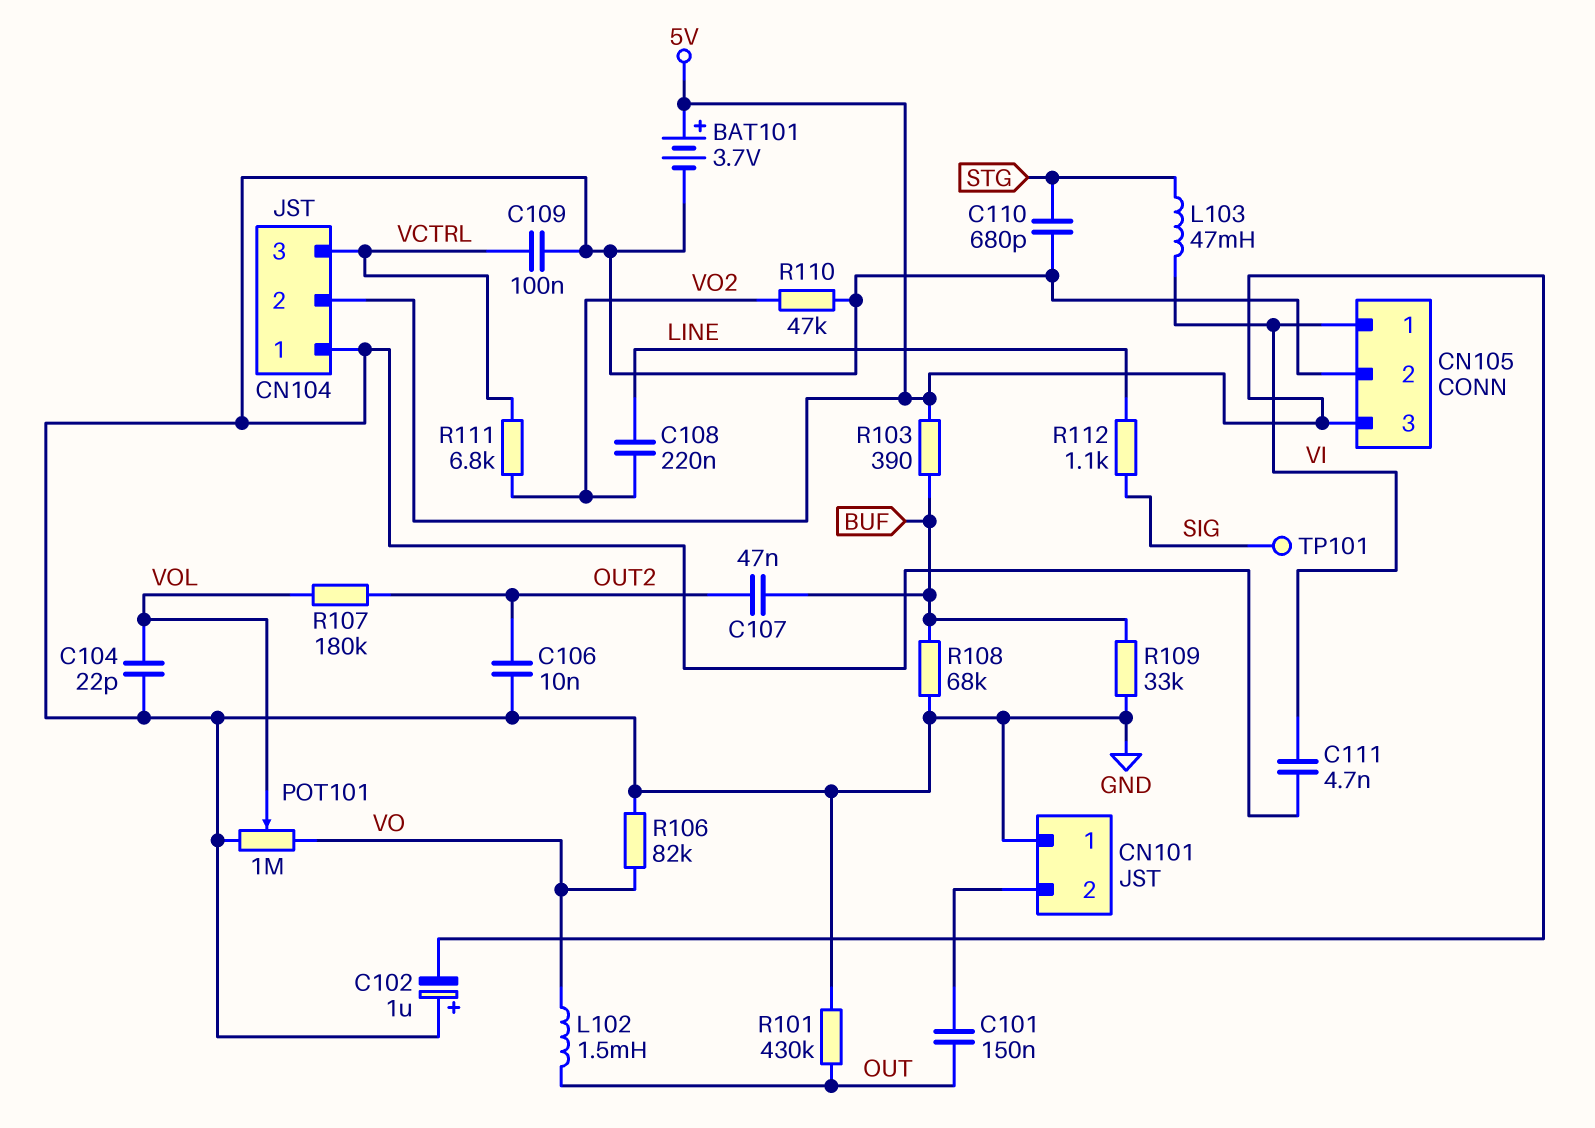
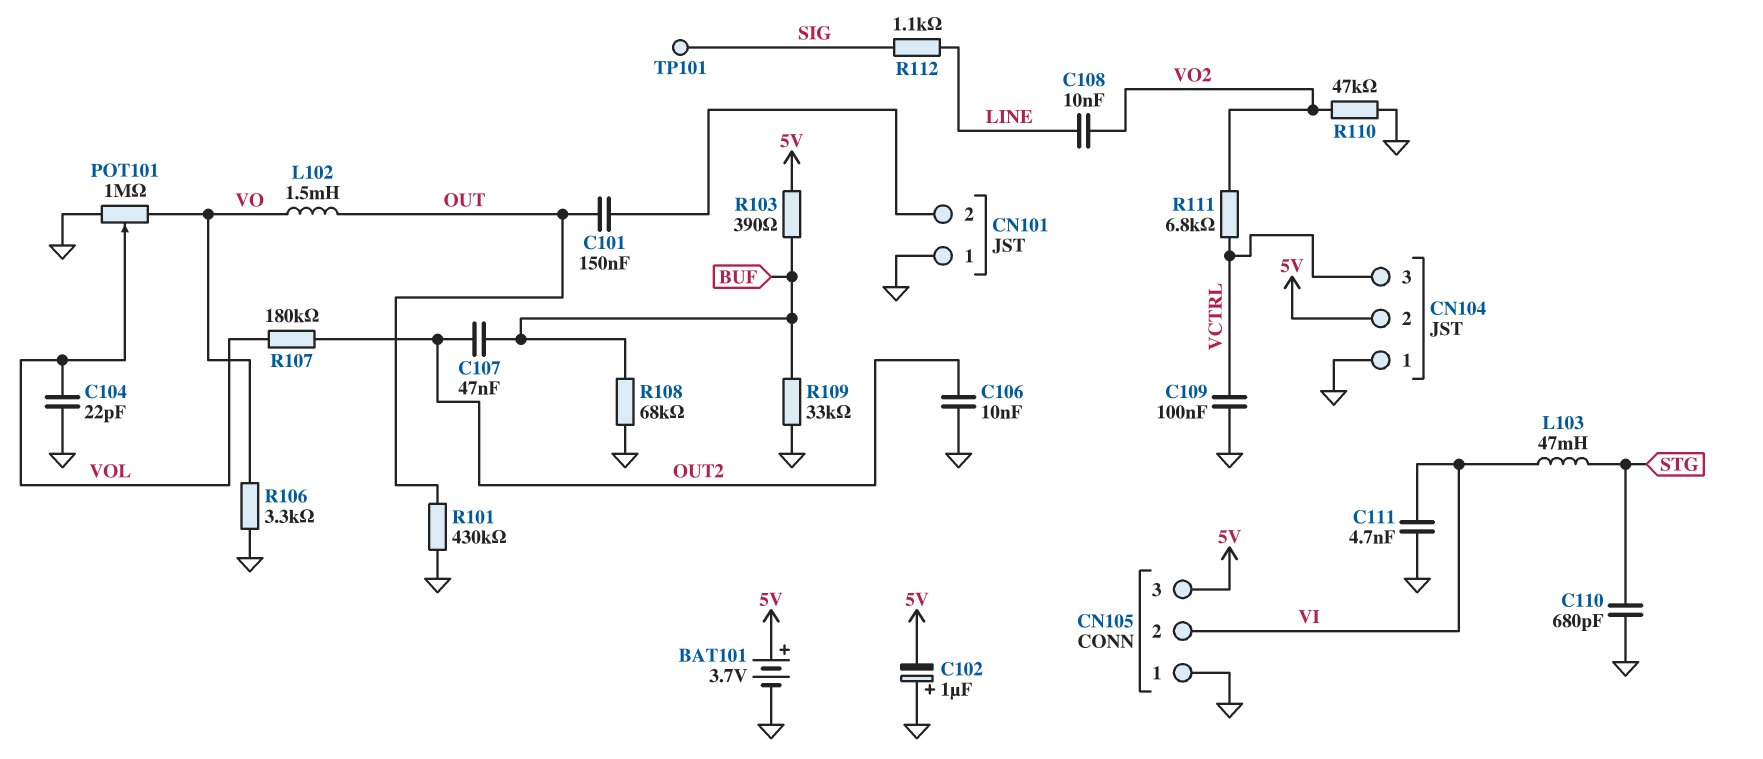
C108: 220nF (LINE, VO2) -> 10nF (LINE, VO2)
CN105 pin 1: VI -> GND
CN105 pin 2: GND -> VI
R106: 82k (GND, VO) -> 3.3k (GND, VO)

